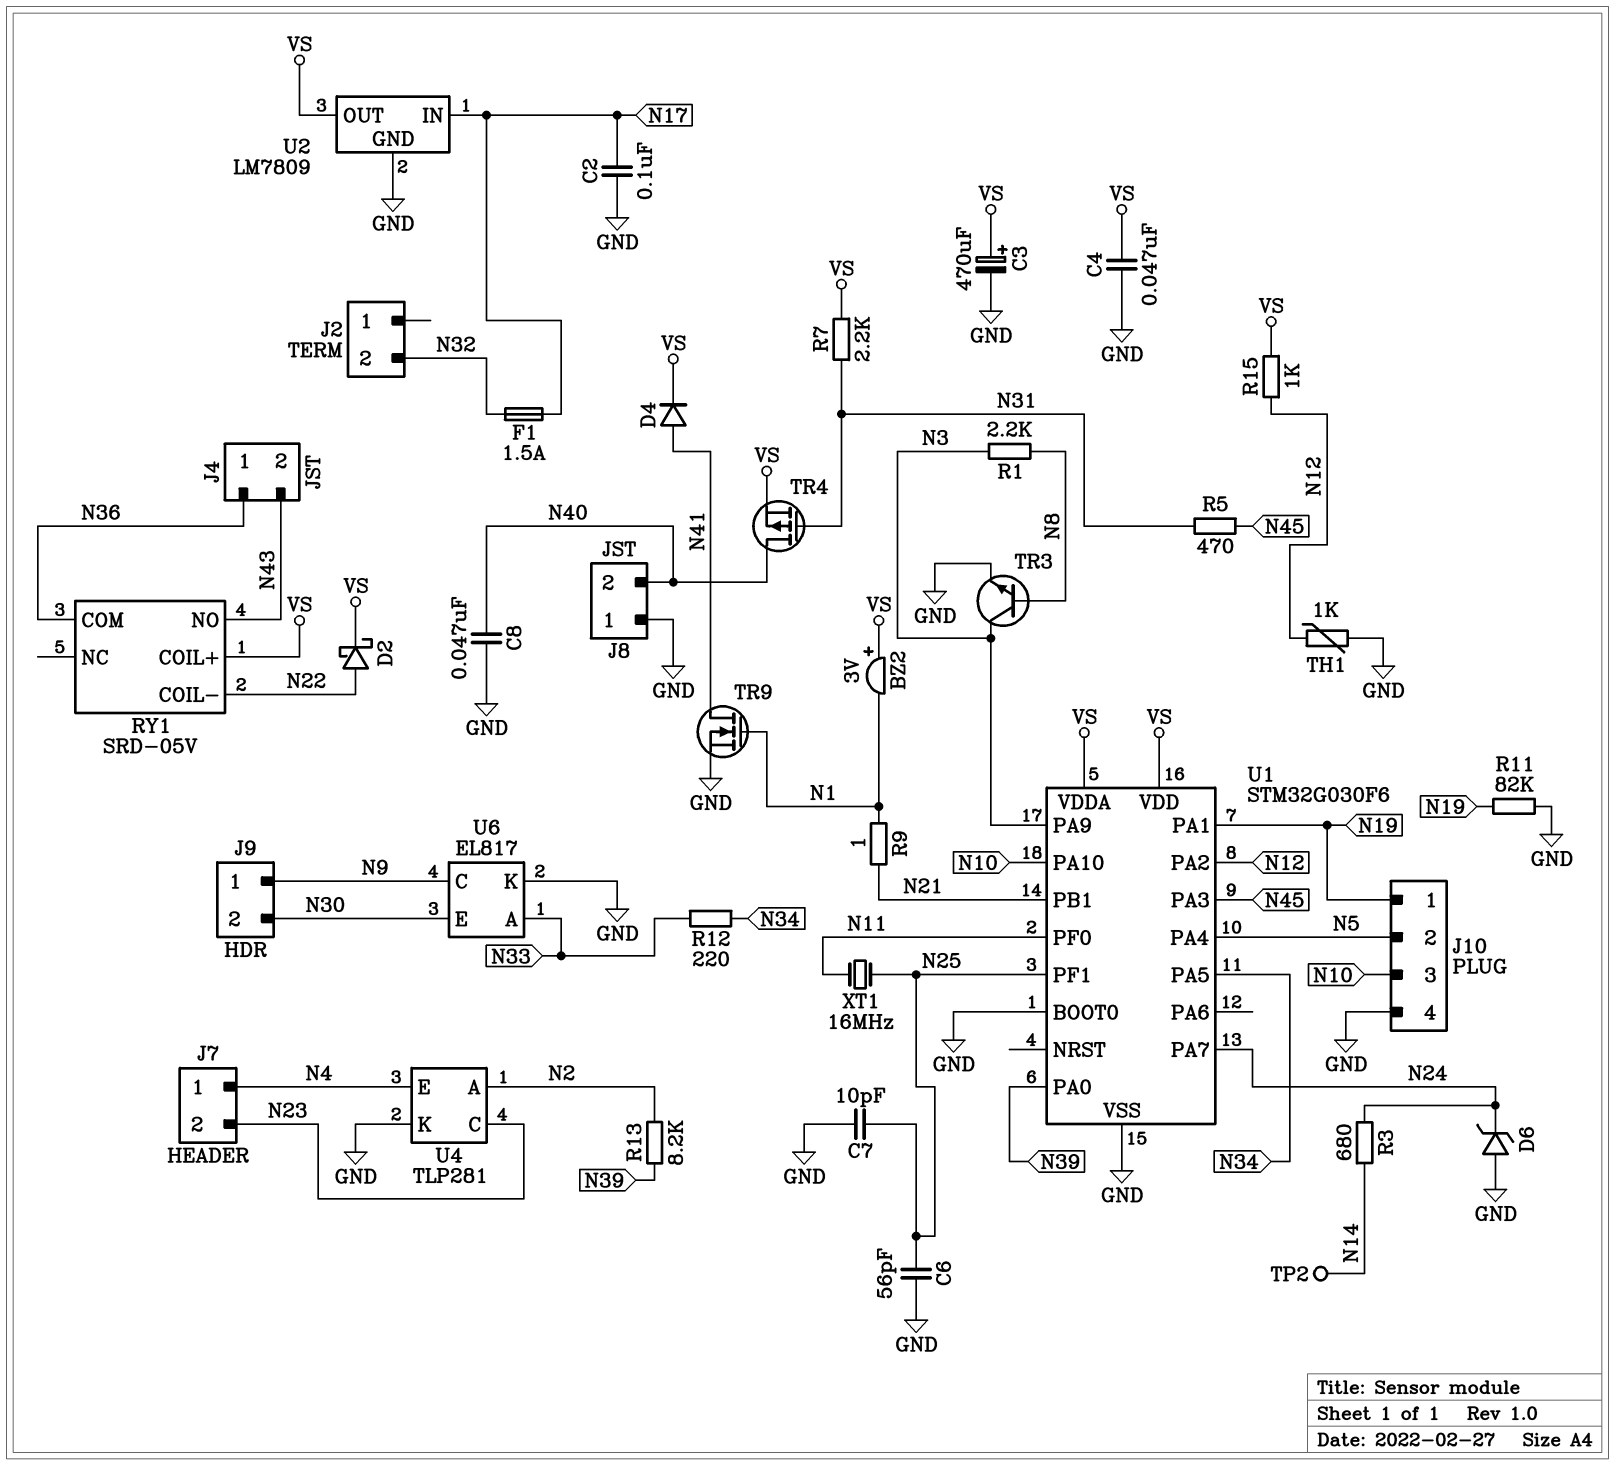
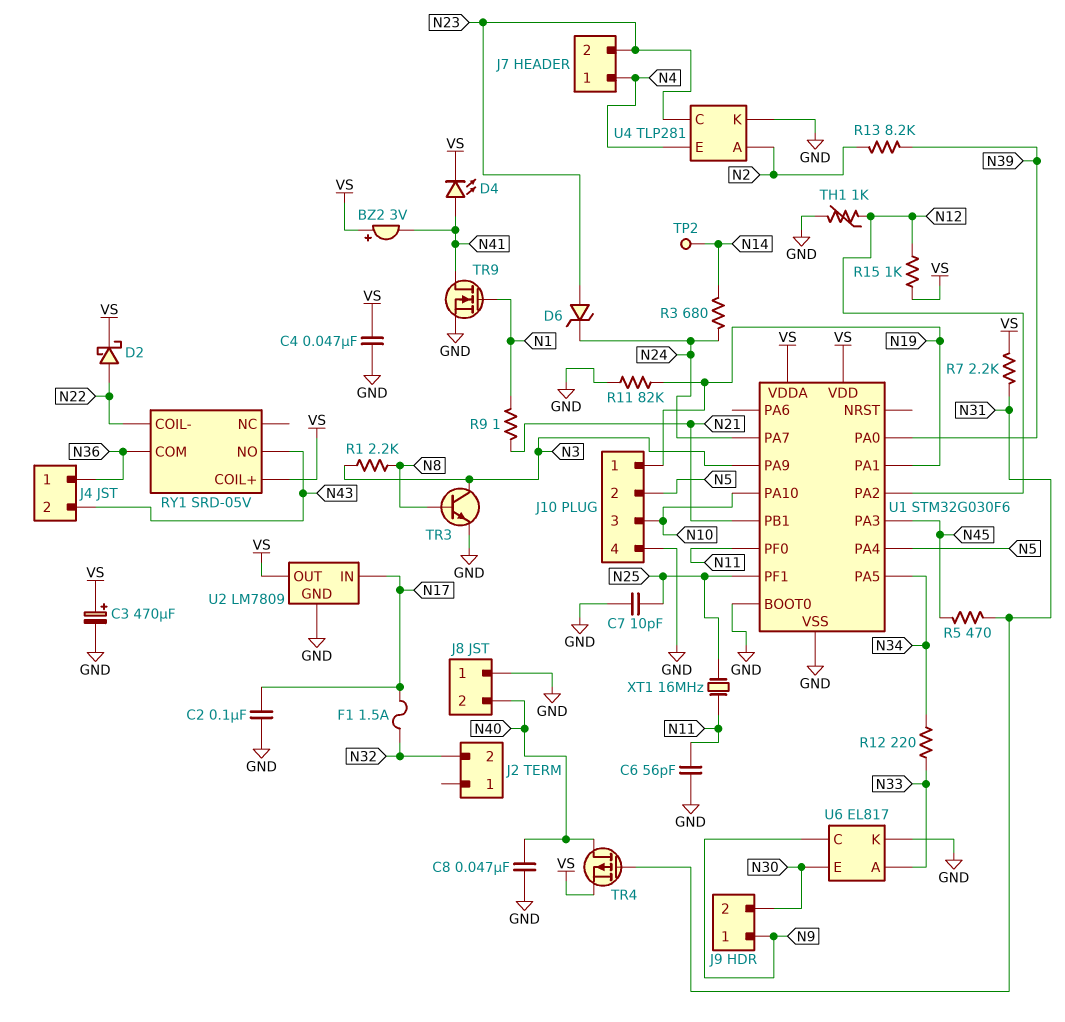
BZ2: buzzer 3V (plus VS, minus N1) -> buzzer 3V (plus VS, minus N41)
C6: 56pF (GND, N25) -> 56pF (GND, N11)
D4: diode (A N41, K VS) -> LED (A N41, K VS)
D6: zener (A GND, K N24) -> zener (A N23, K N24)

